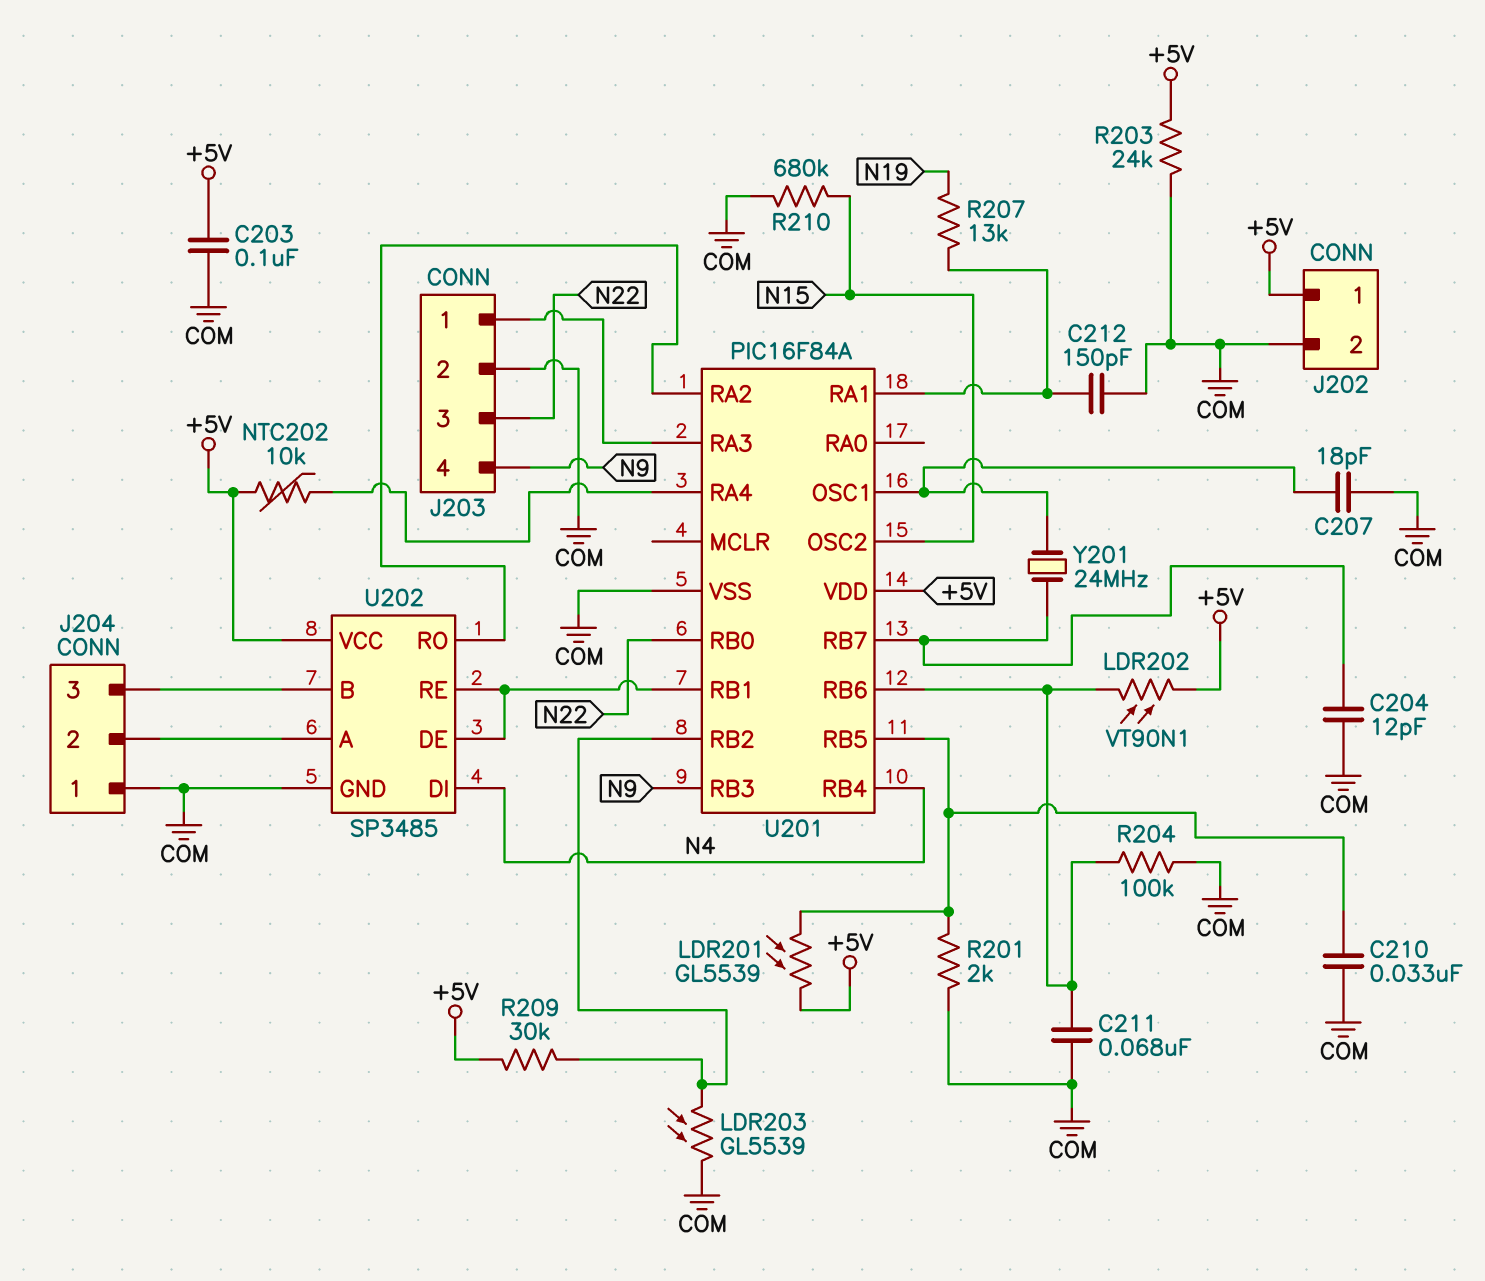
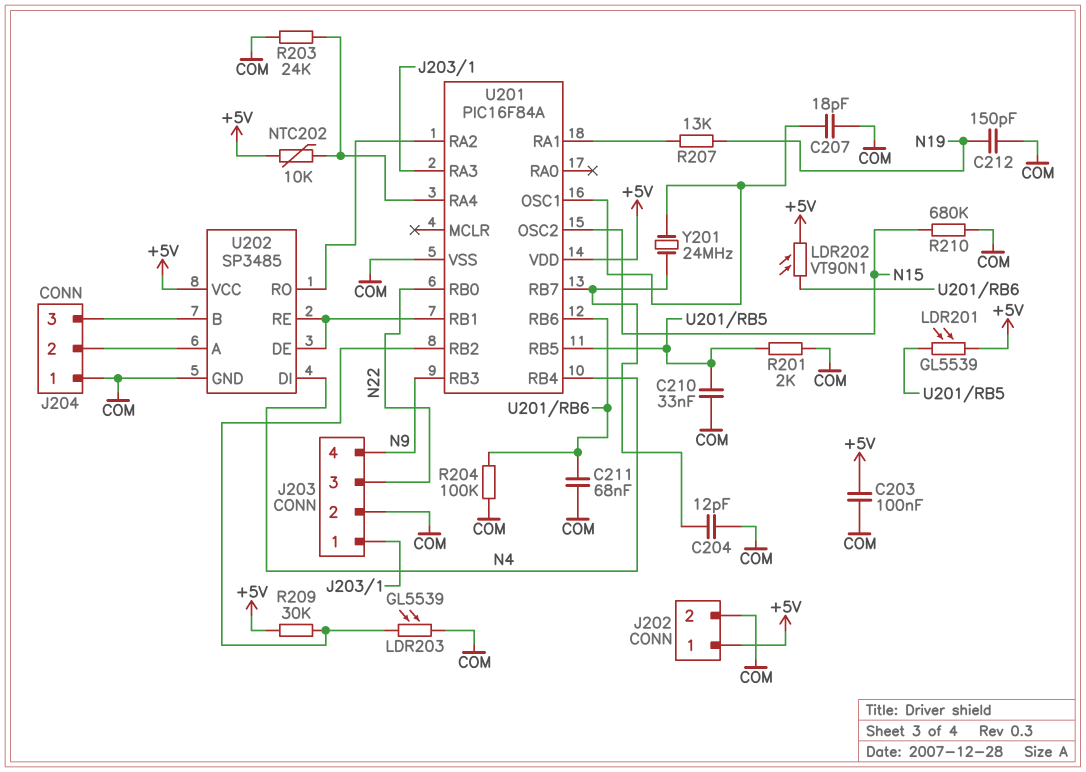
C212: 150pF (COM, U201/RA1) -> 150pF (COM, N19)
R203: 24k (+5V, COM) -> 24k (COM, U201/RA4)

